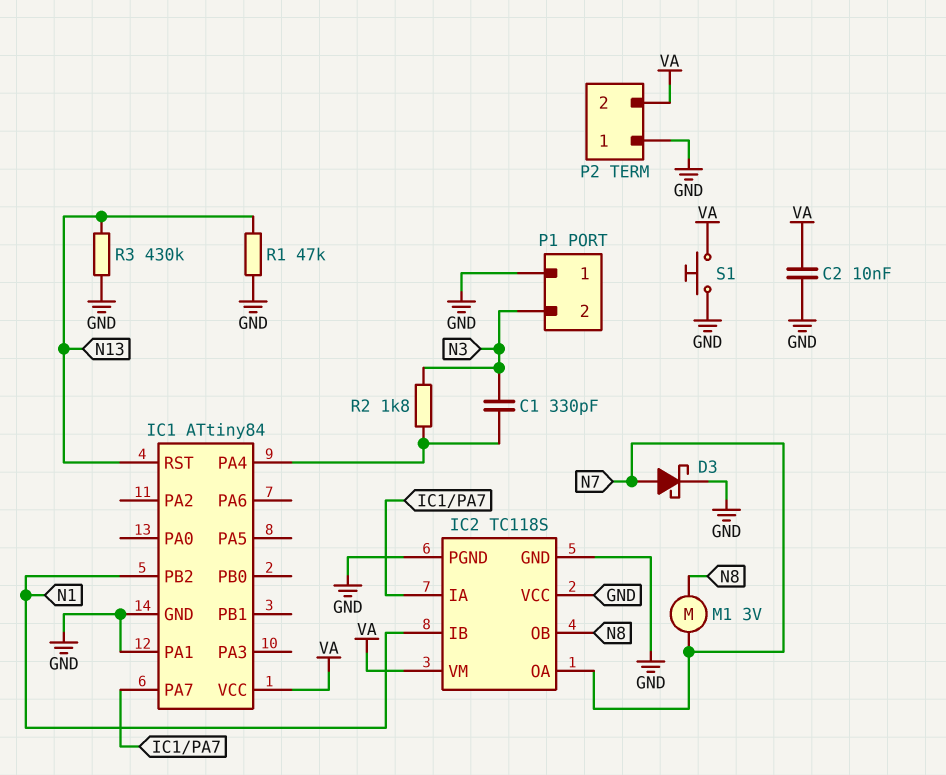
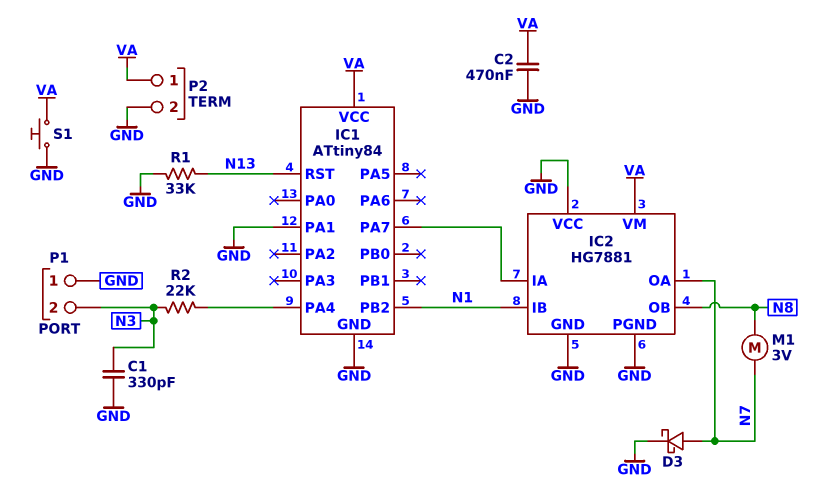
C1: 330pF (IC1/PA4, N3) -> 330pF (GND, N3)
C2: 10nF (GND, VA) -> 470nF (GND, VA)
IC2: TC118S -> HG7881
P2 pin 1: GND -> VA
P2 pin 2: VA -> GND
R1: 47k (GND, N13) -> 33k (GND, N13)
R2: 1.8k (IC1/PA4, N3) -> 22k (IC1/PA4, N3)
R3: 430k (GND, N13) -> none

